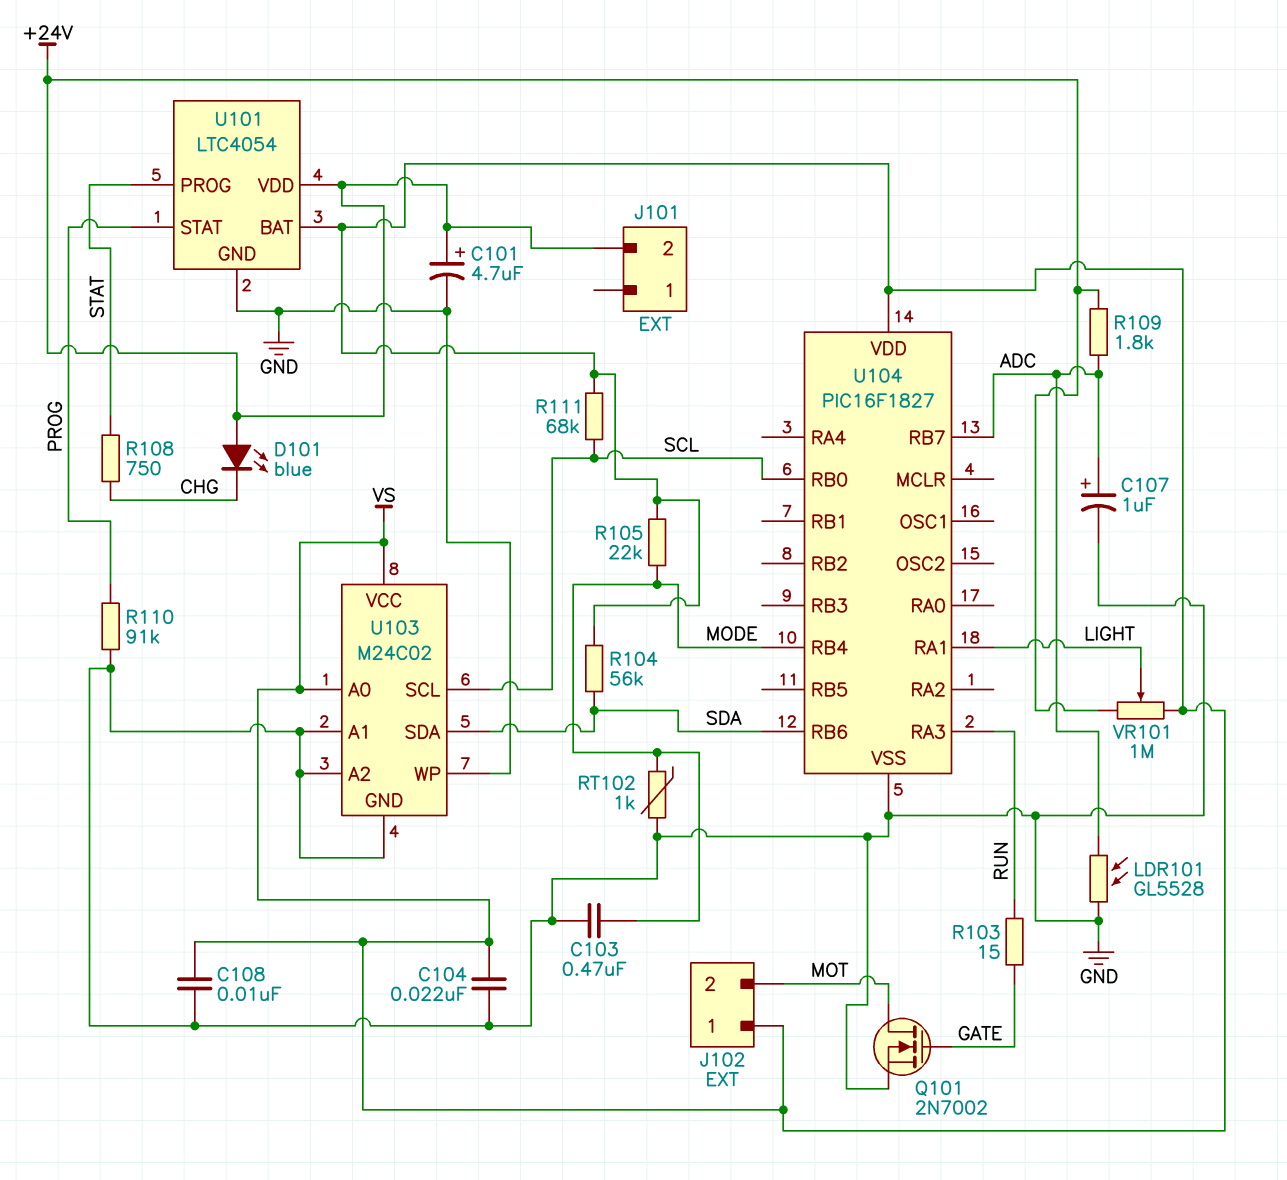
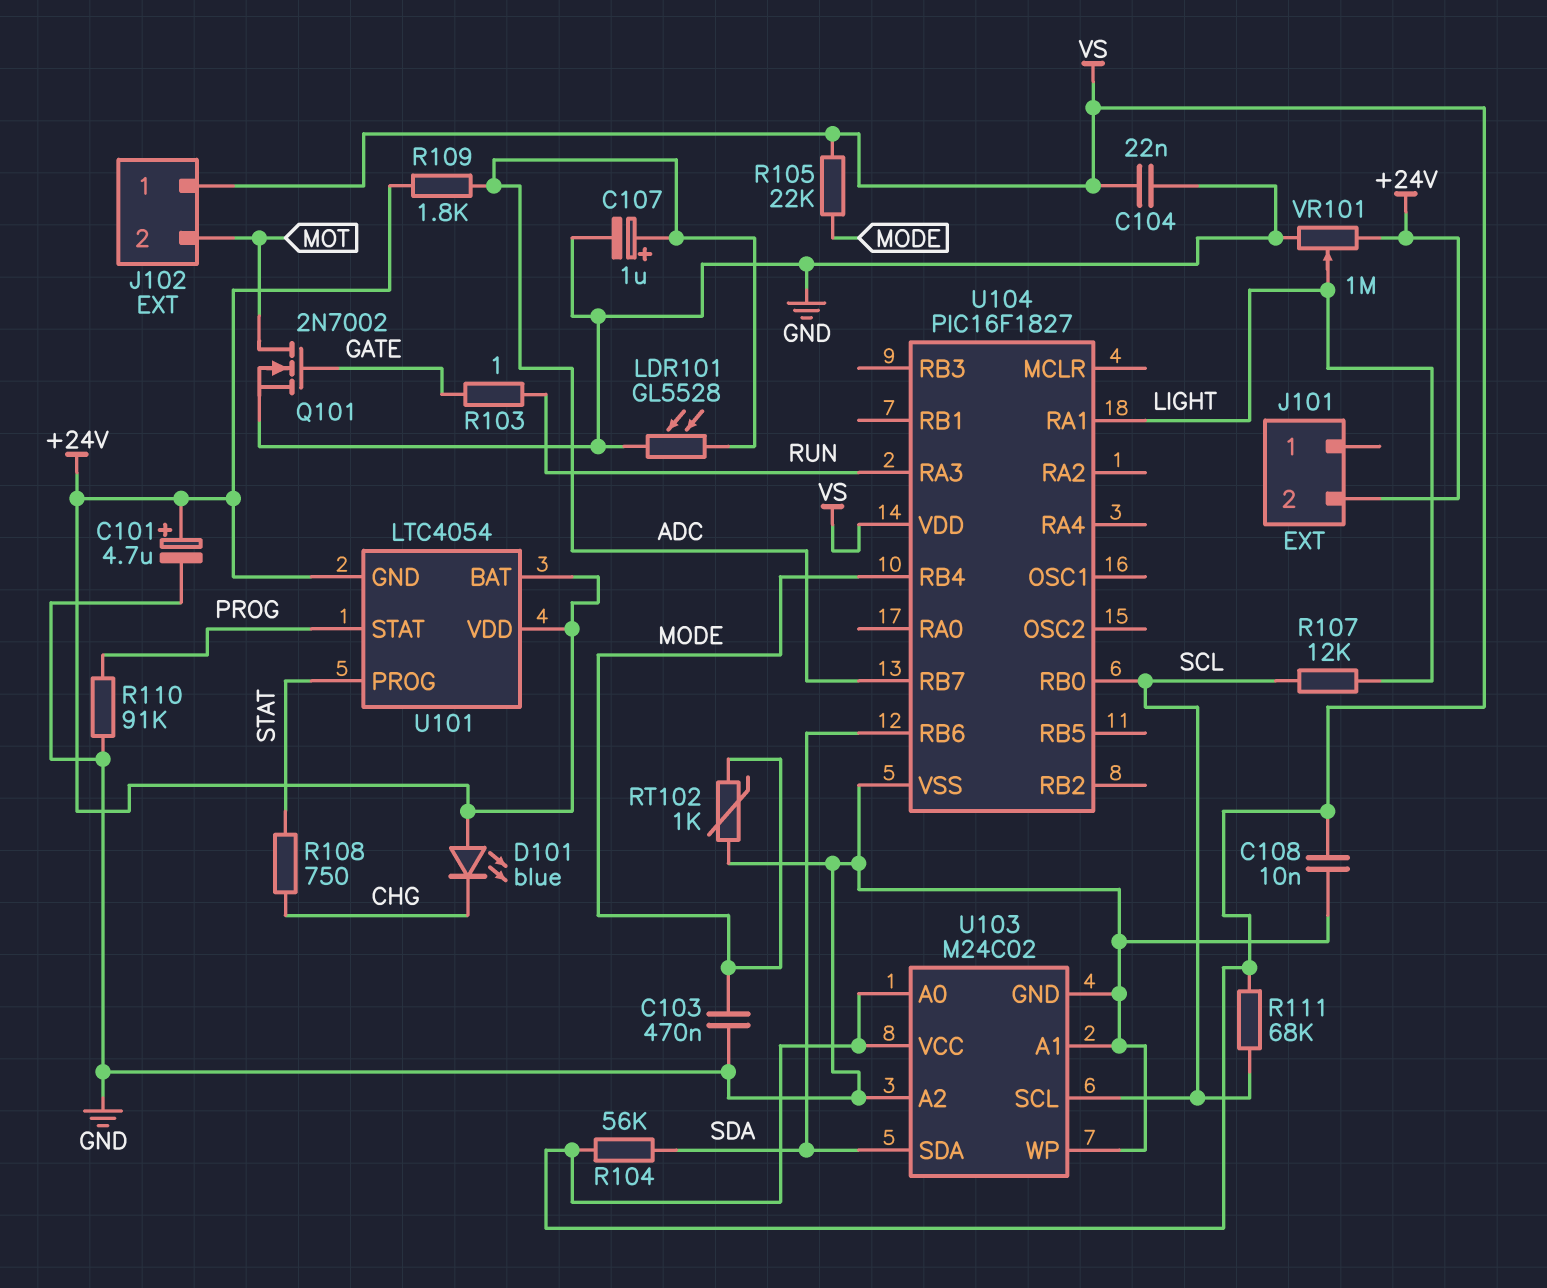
R103: 15 (GATE, RUN) -> 1 (GATE, RUN)
R107: none -> 12k (LIGHT, SCL)
U101 pin BAT: VS -> +24V
U101 pin GND: GND -> +24V
VR101: 1M (+24V, VS, wiper LIGHT) -> 1M (+24V, GND, wiper LIGHT)

